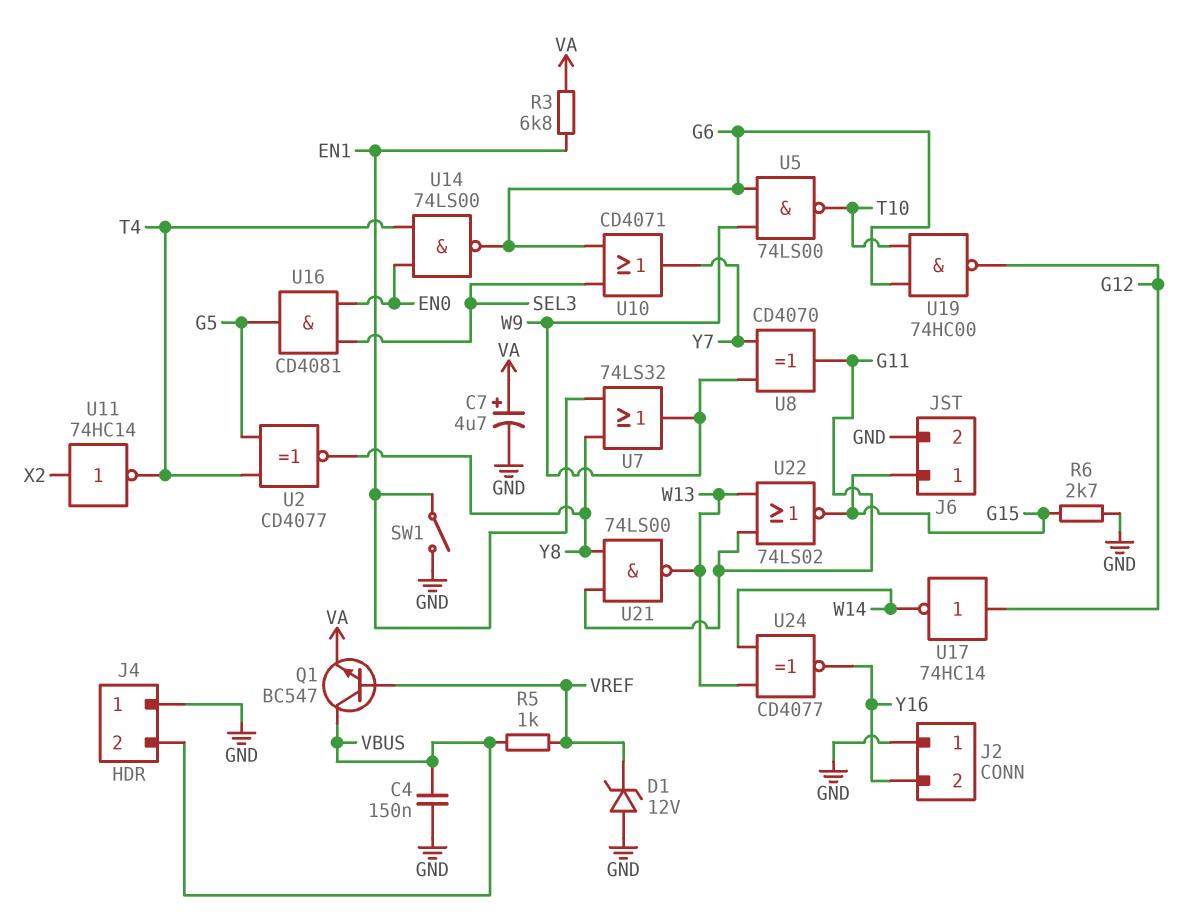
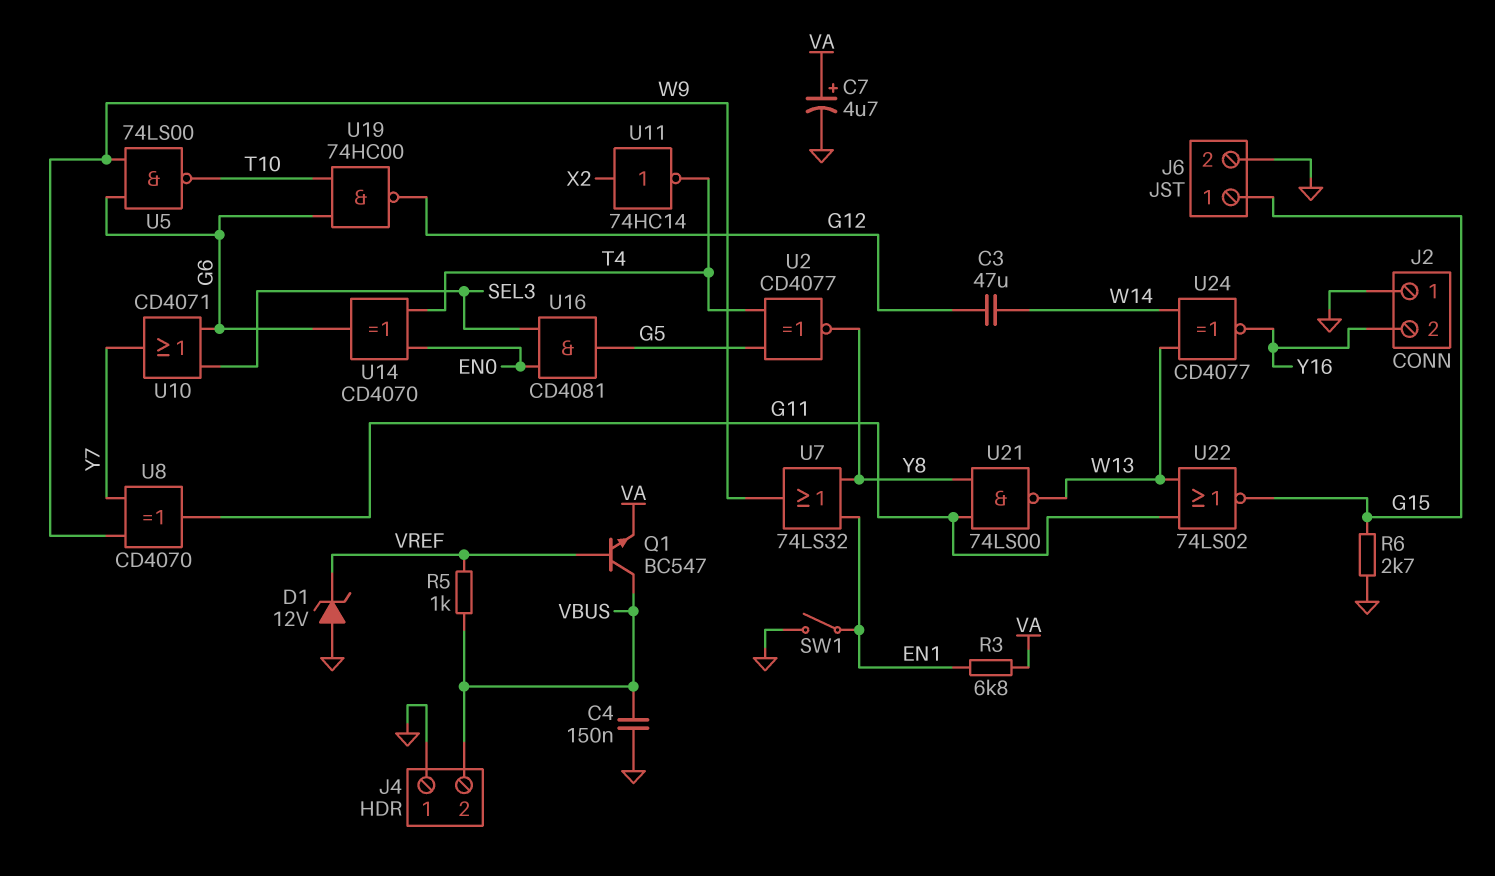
C3: none -> 47uF (G12, W14)
U14: NAND 74LS00 (in EN0, in T4, out G6) -> XOR CD4070 (in EN0, in T4, out G6)
U17: NOT 74HC14 (in G12, out W14) -> none

